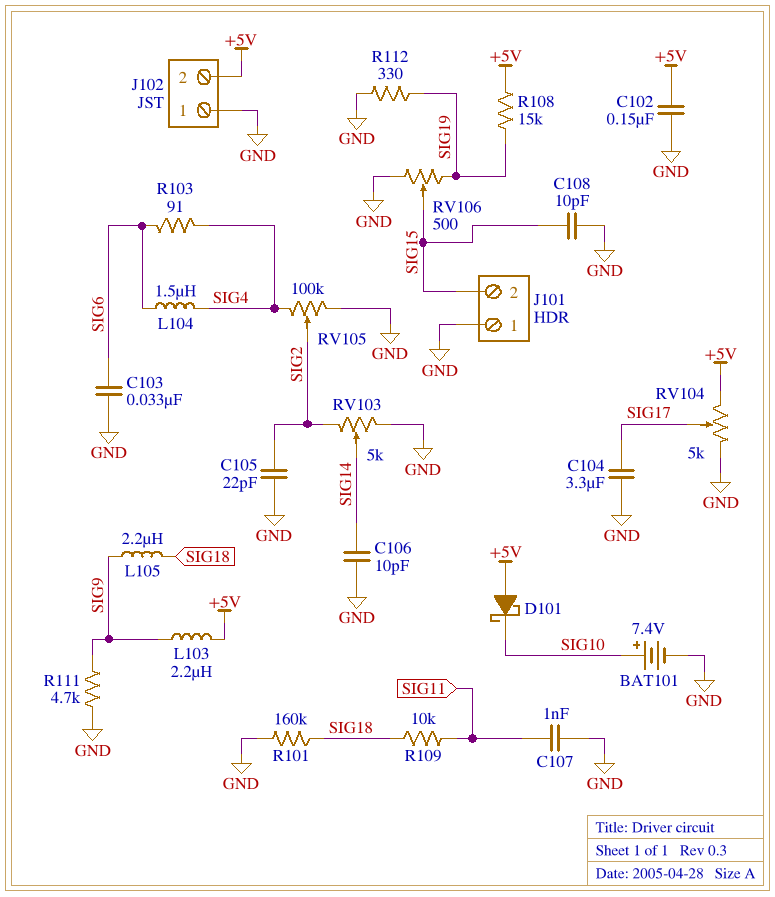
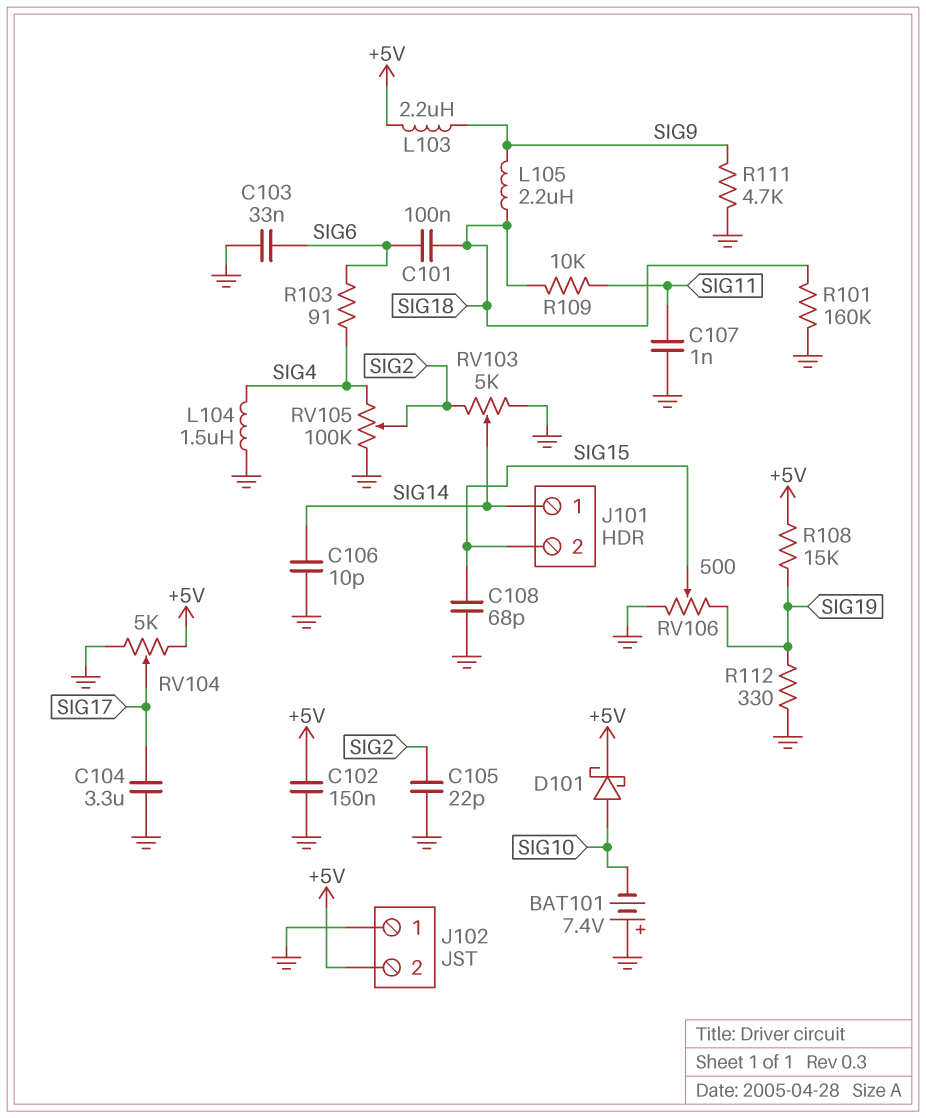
BAT101: 7.4V (plus SIG10, minus GND) -> 7.4V (plus GND, minus SIG10)
C101: none -> 100nF (SIG6, SIG18)
C108: 10pF (GND, SIG15) -> 68pF (GND, SIG15)
D101: schottky (A +5V, K SIG10) -> schottky (A SIG10, K +5V)
J101 pin 1: GND -> SIG14
L104: 1.5uH (SIG4, SIG6) -> 1.5uH (GND, SIG4)

